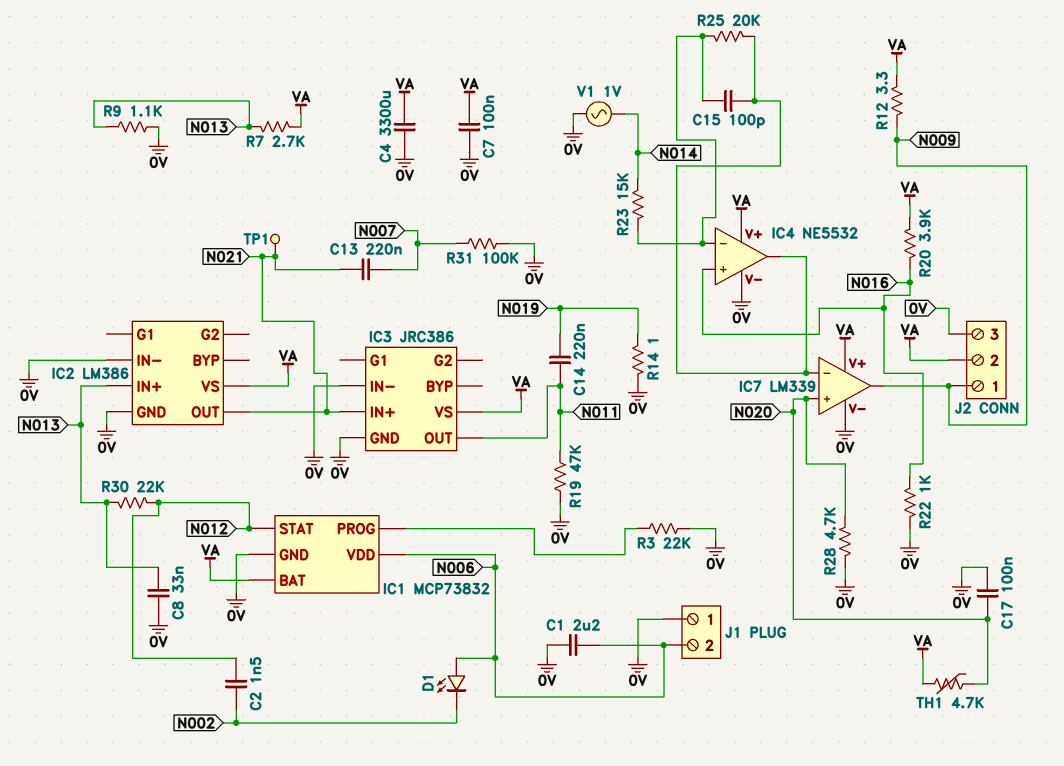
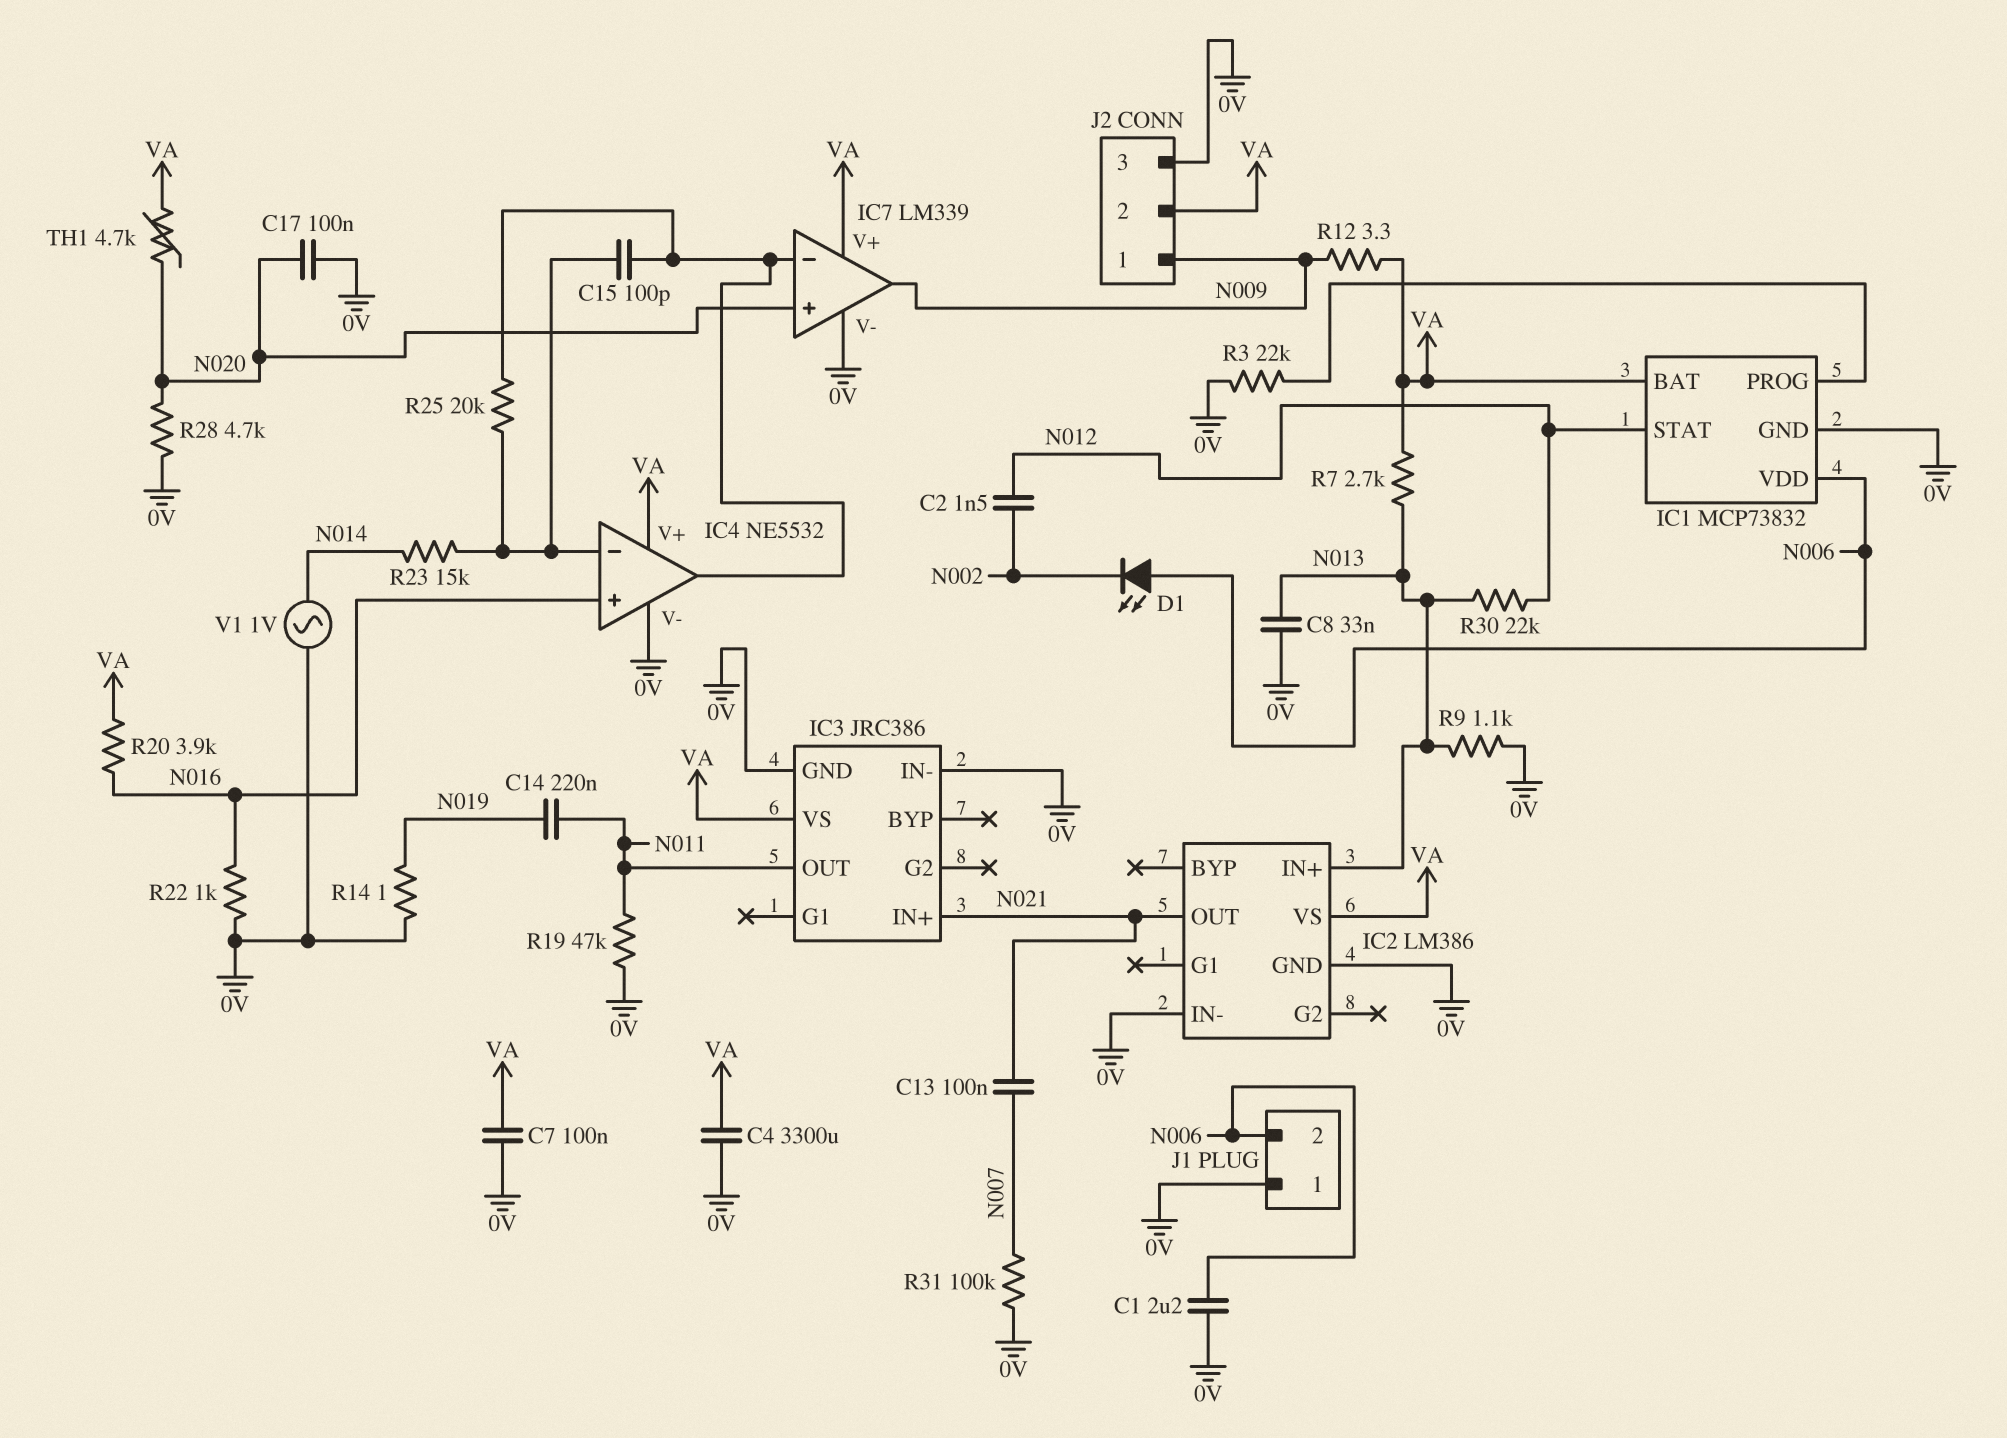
C13: 220nF (N007, N021) -> 100nF (N007, N021)
TP1: test point (N021) -> none

